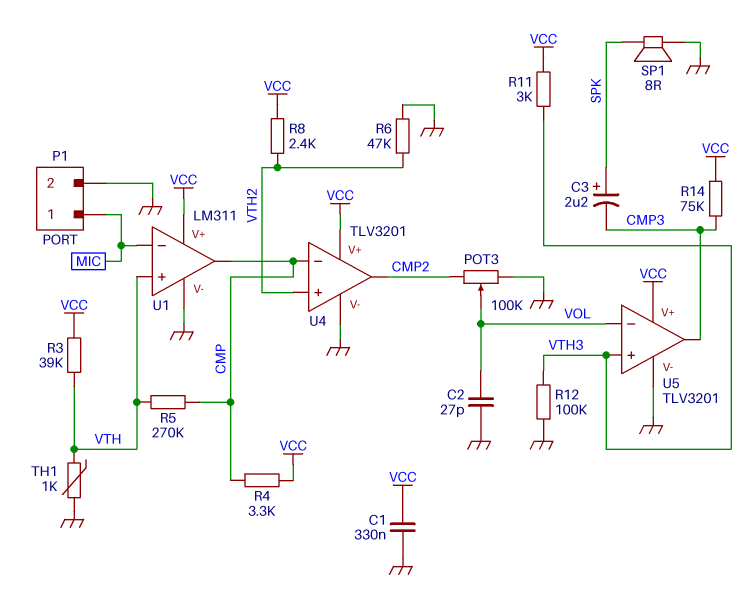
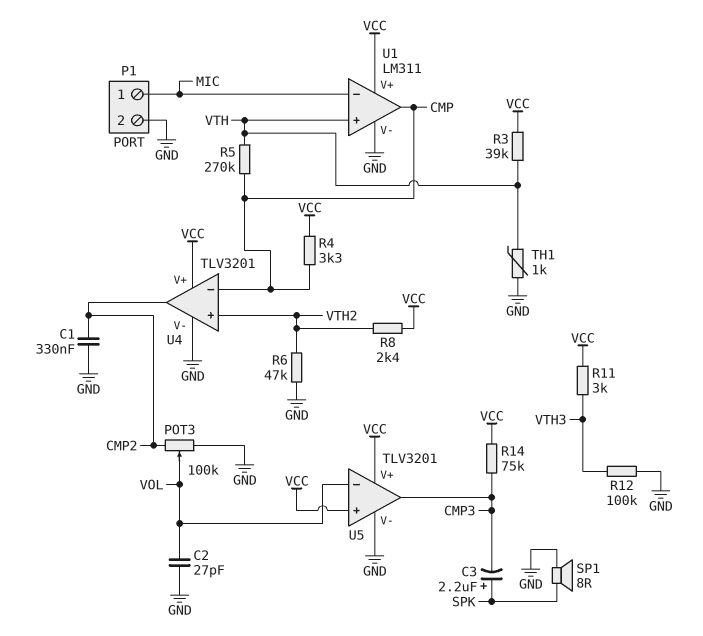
C1: 330nF (GND, VCC) -> 330nF (CMP2, GND)
U5 pin in+: VTH3 -> VCC

